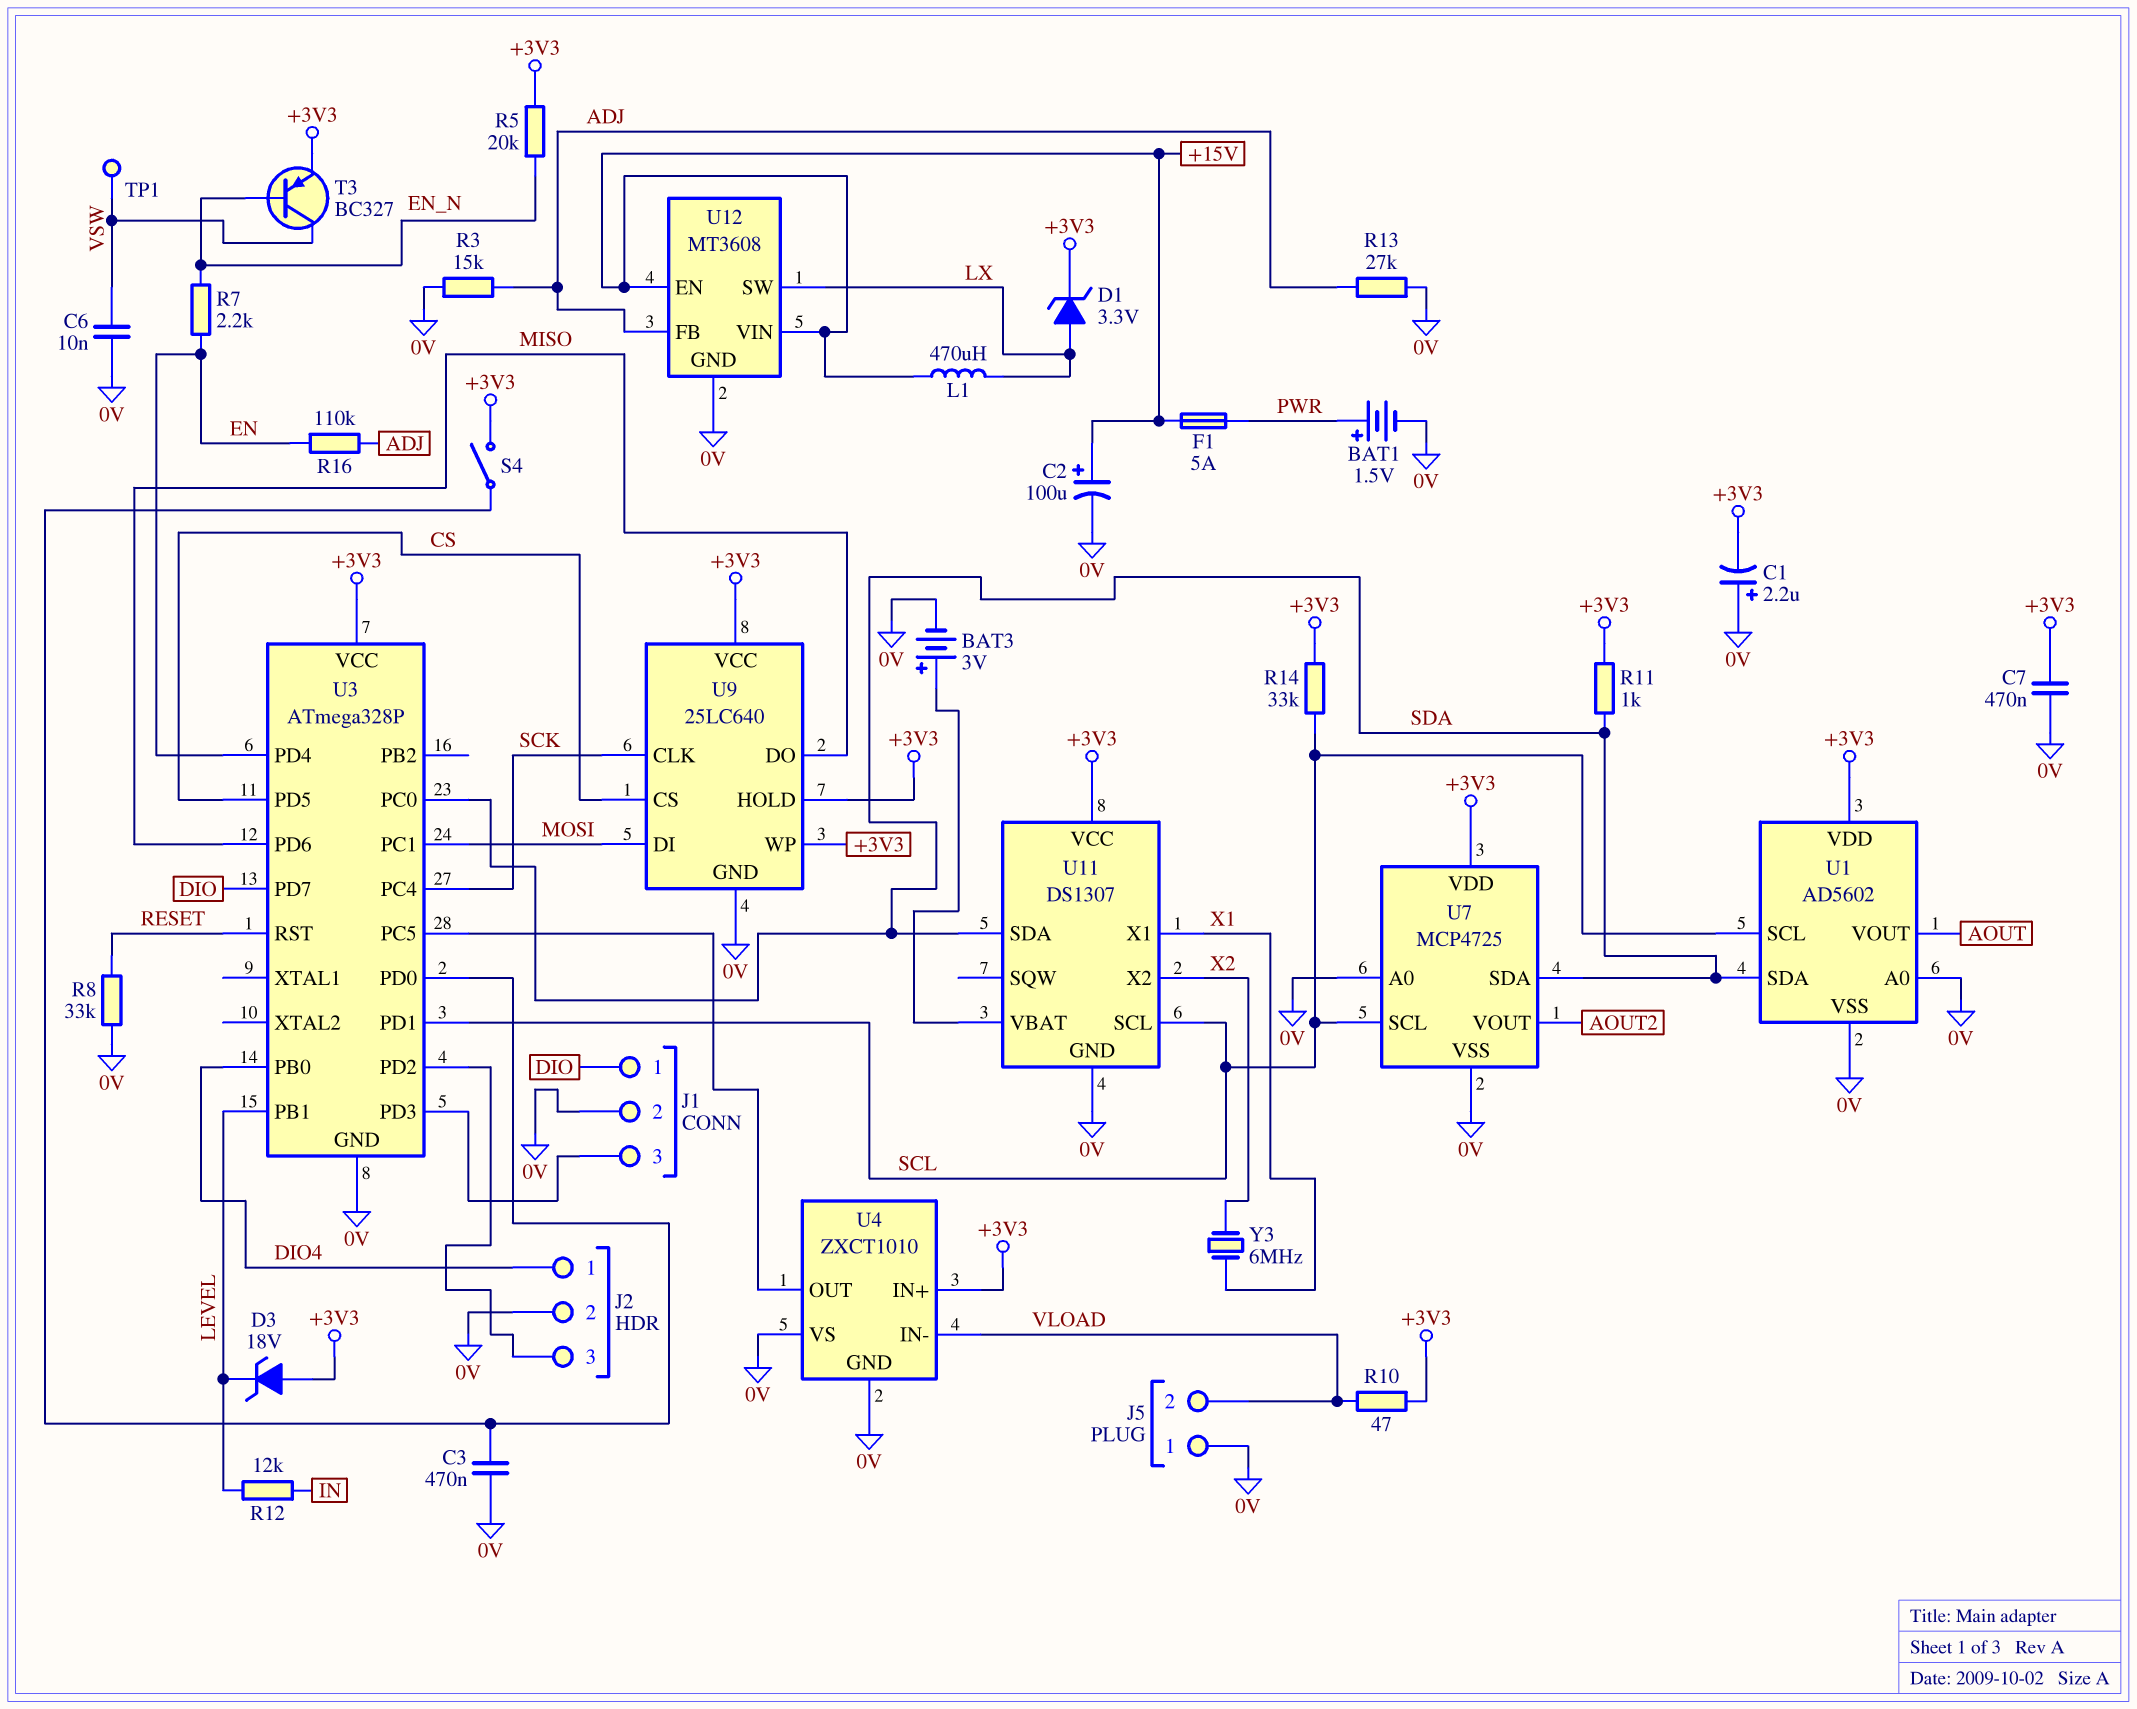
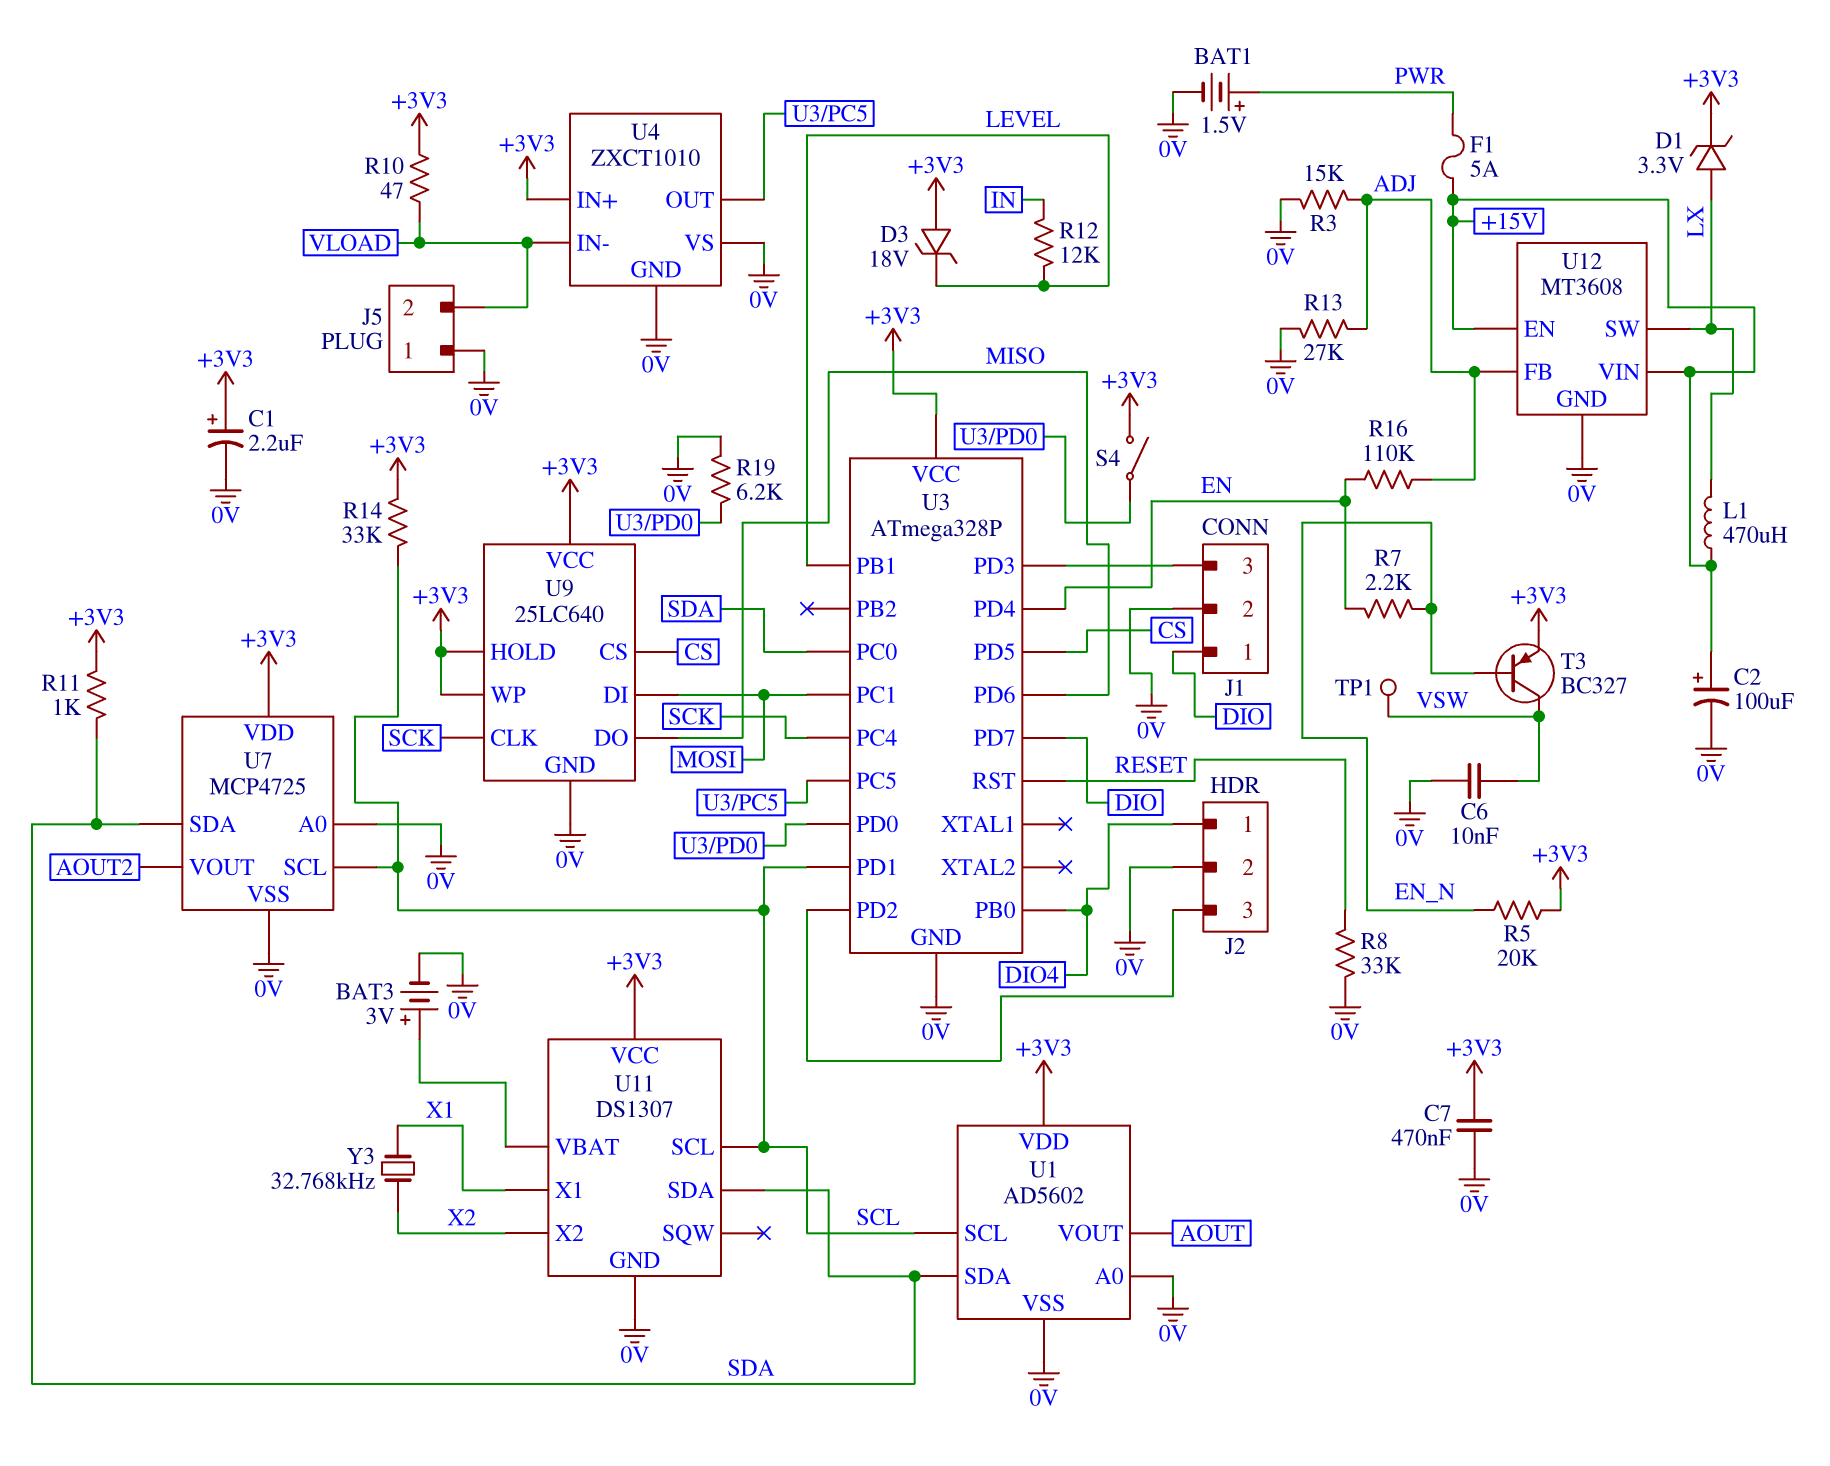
C1: 2.2uF (plus 0V, minus +3V3) -> 2.2uF (plus +3V3, minus 0V)
C3: 470nF (0V, U3/PD0) -> none
R19: none -> 6.2k (0V, U3/PD0)
Y3: 6MHz (X1, X2) -> 32.768kHz (X1, X2)

